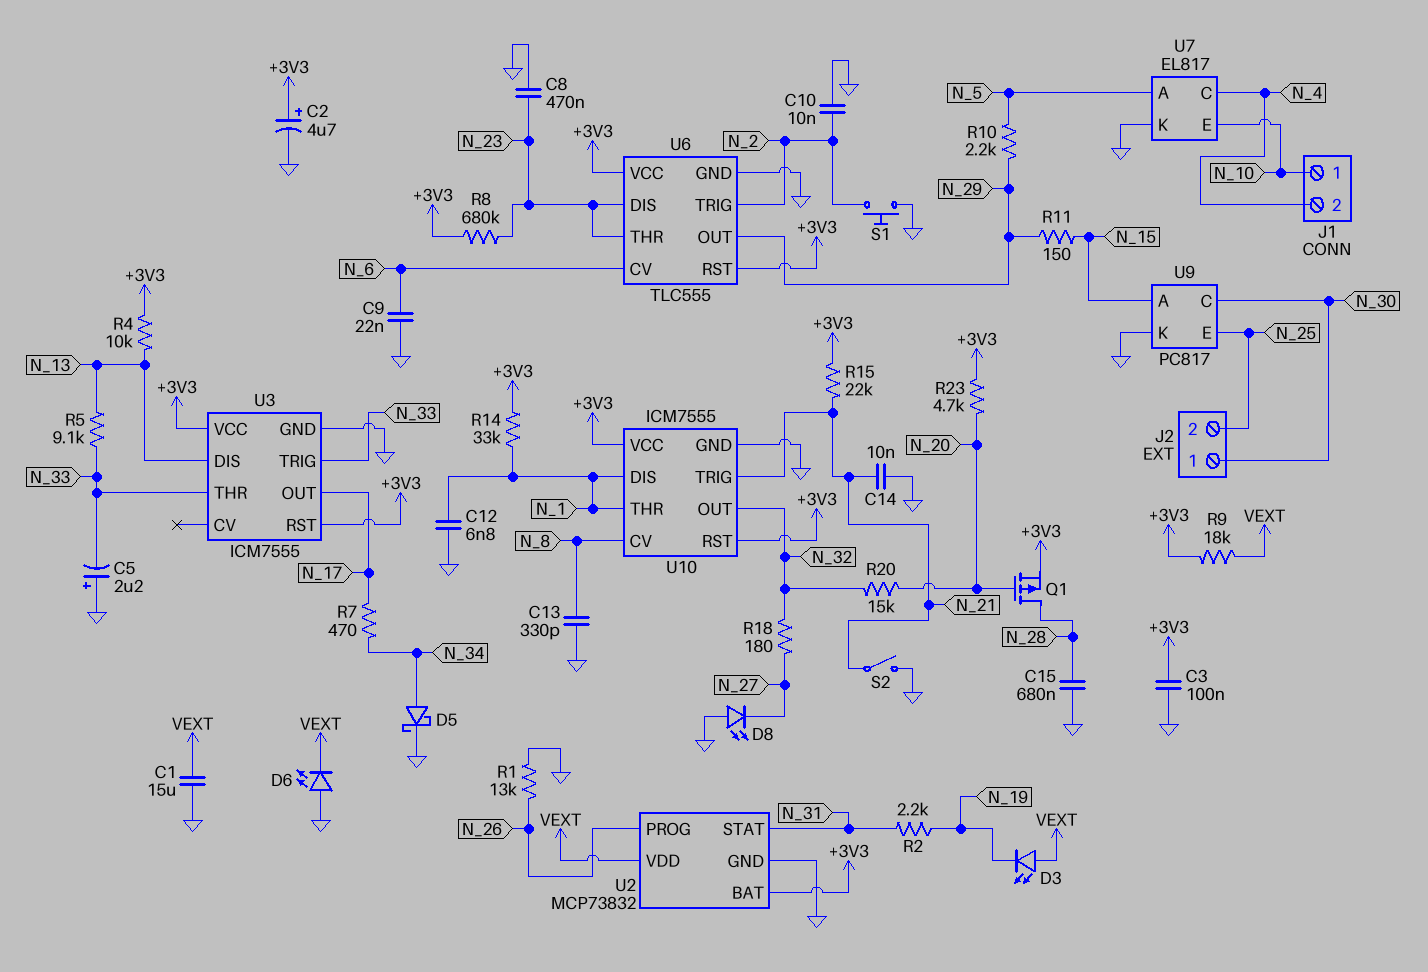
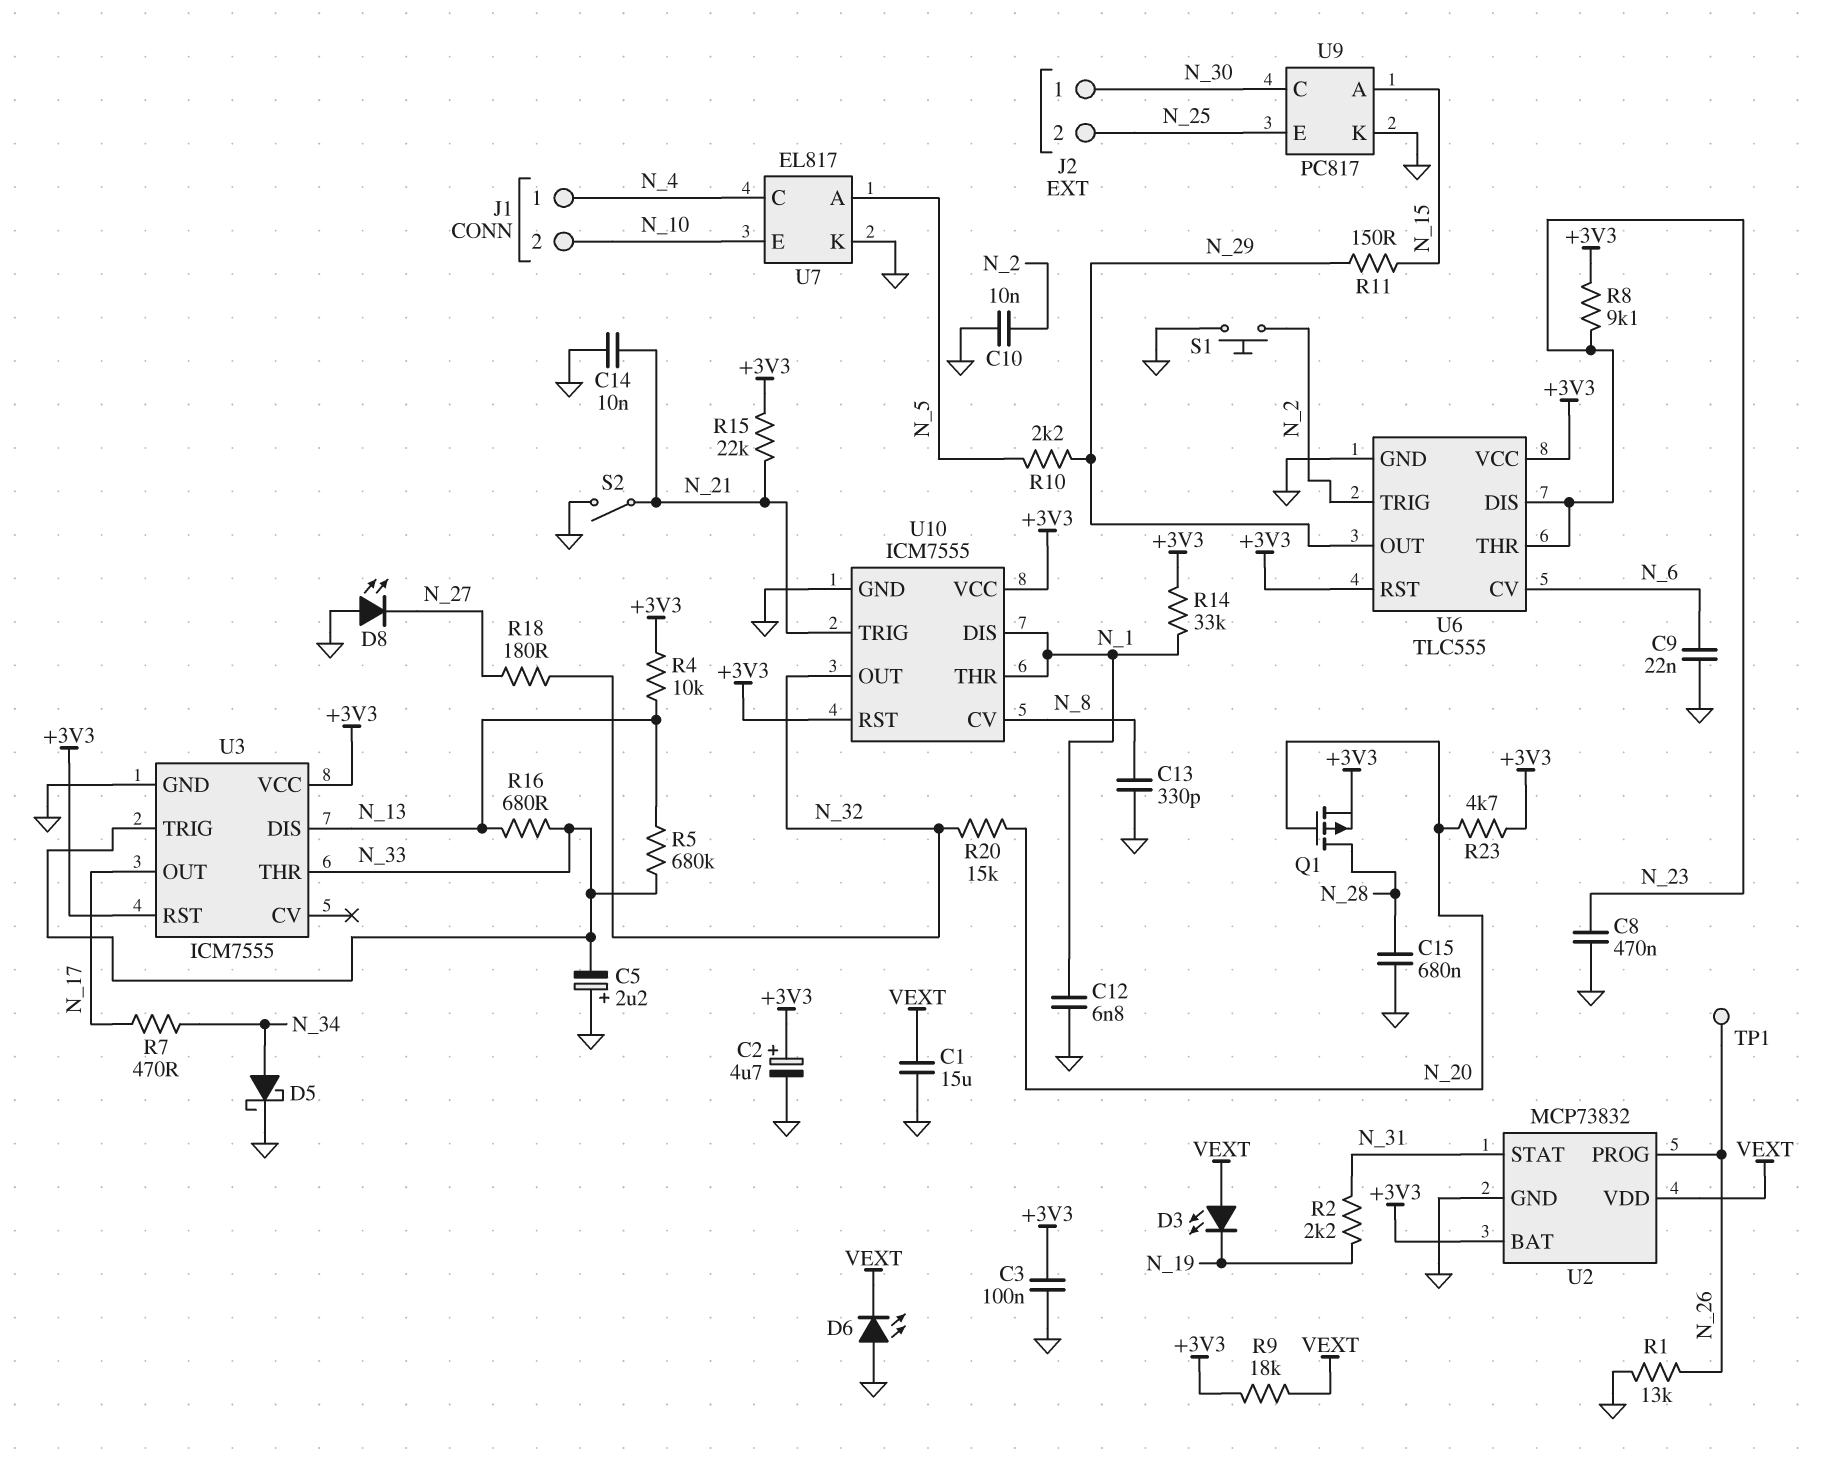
J1 pin 1: N_10 -> N_4
J1 pin 2: N_4 -> N_10
R5: 9.1k (N_13, N_33) -> 680k (N_13, N_33)
R8: 680k (+3V3, N_23) -> 9.1k (+3V3, N_23)
R16: none -> 680 (N_13, N_33)
TP1: none -> test point (N_26)

